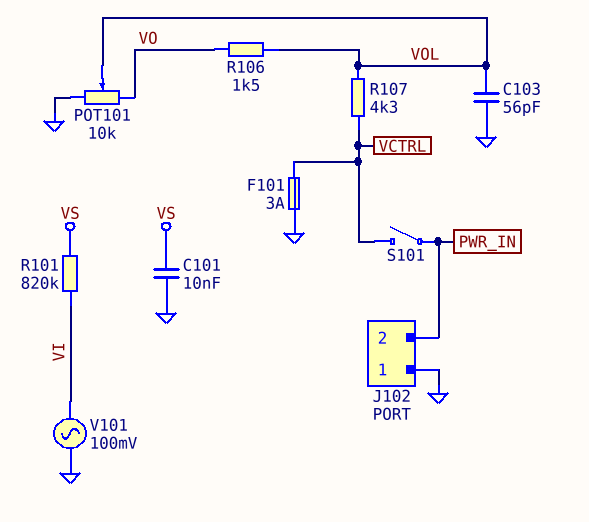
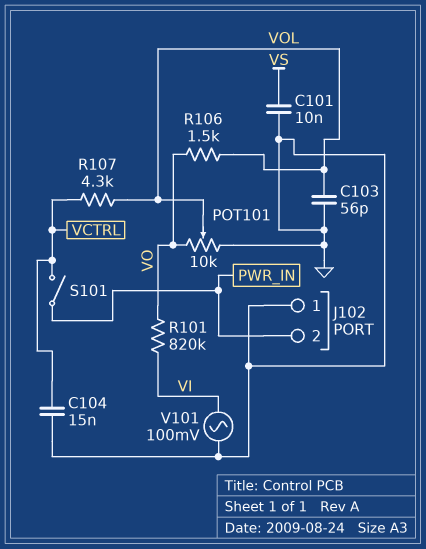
C104: none -> 15nF (GND, VCTRL)
F101: 3A (GND, VCTRL) -> none
R101: 820k (VI, VS) -> 820k (VI, VO)

